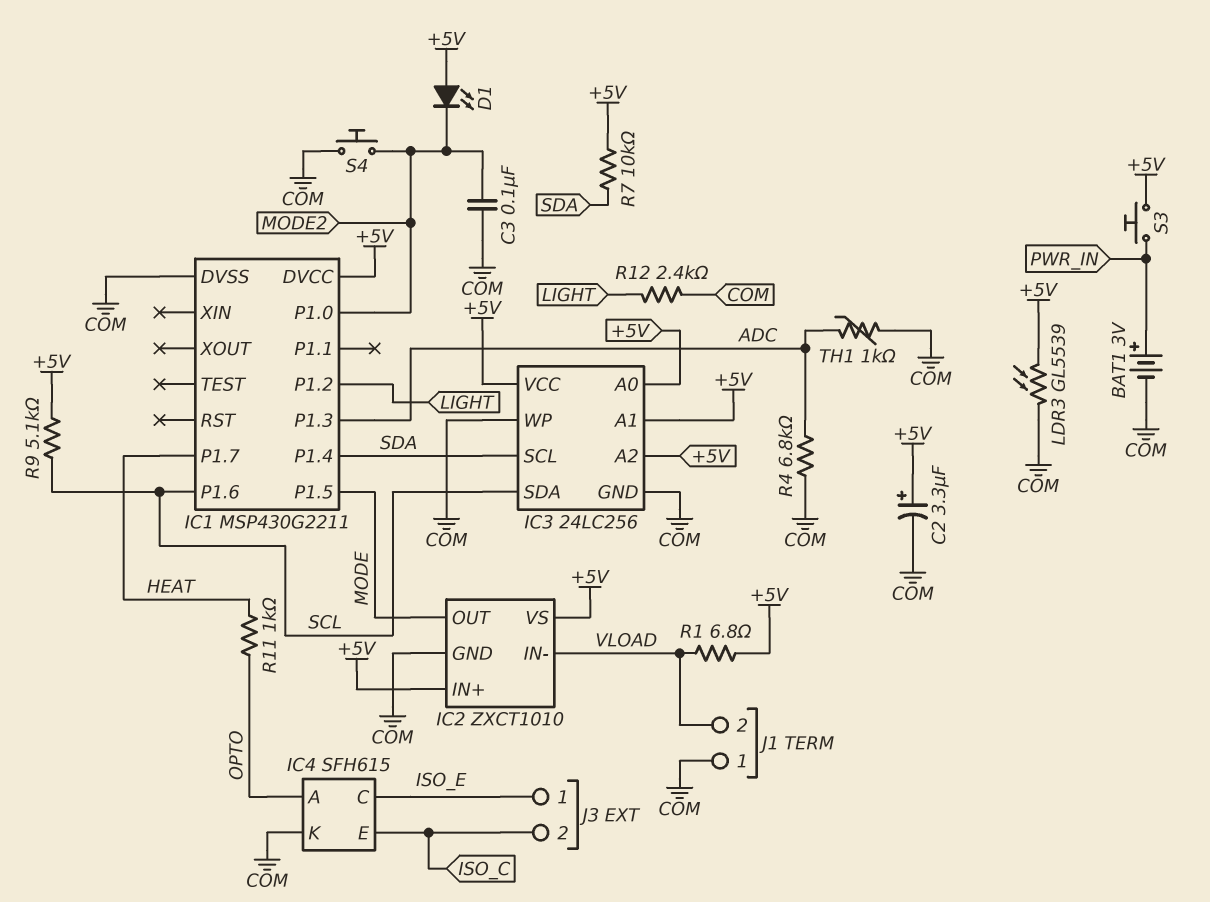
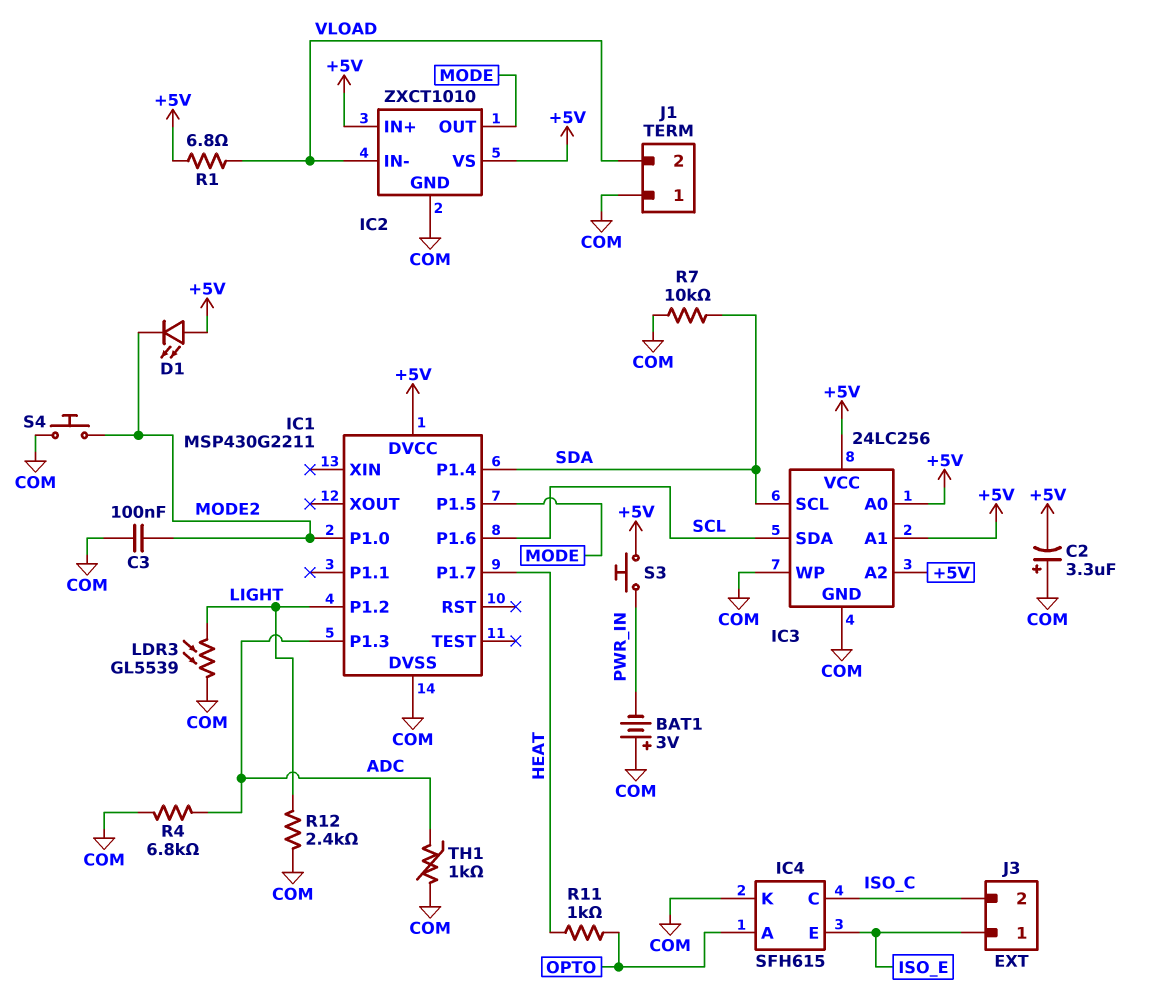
BAT1: 3V (plus PWR_IN, minus COM) -> 3V (plus COM, minus PWR_IN)
C2: 3.3uF (plus +5V, minus COM) -> 3.3uF (plus COM, minus +5V)
IC4 pin C: ISO_E -> ISO_C
IC4 pin E: ISO_C -> ISO_E
LDR3: GL5539 (+5V, COM) -> GL5539 (COM, LIGHT)
R7: 10k (+5V, SDA) -> 10k (COM, SDA)
R9: 5.1k (+5V, SCL) -> none

